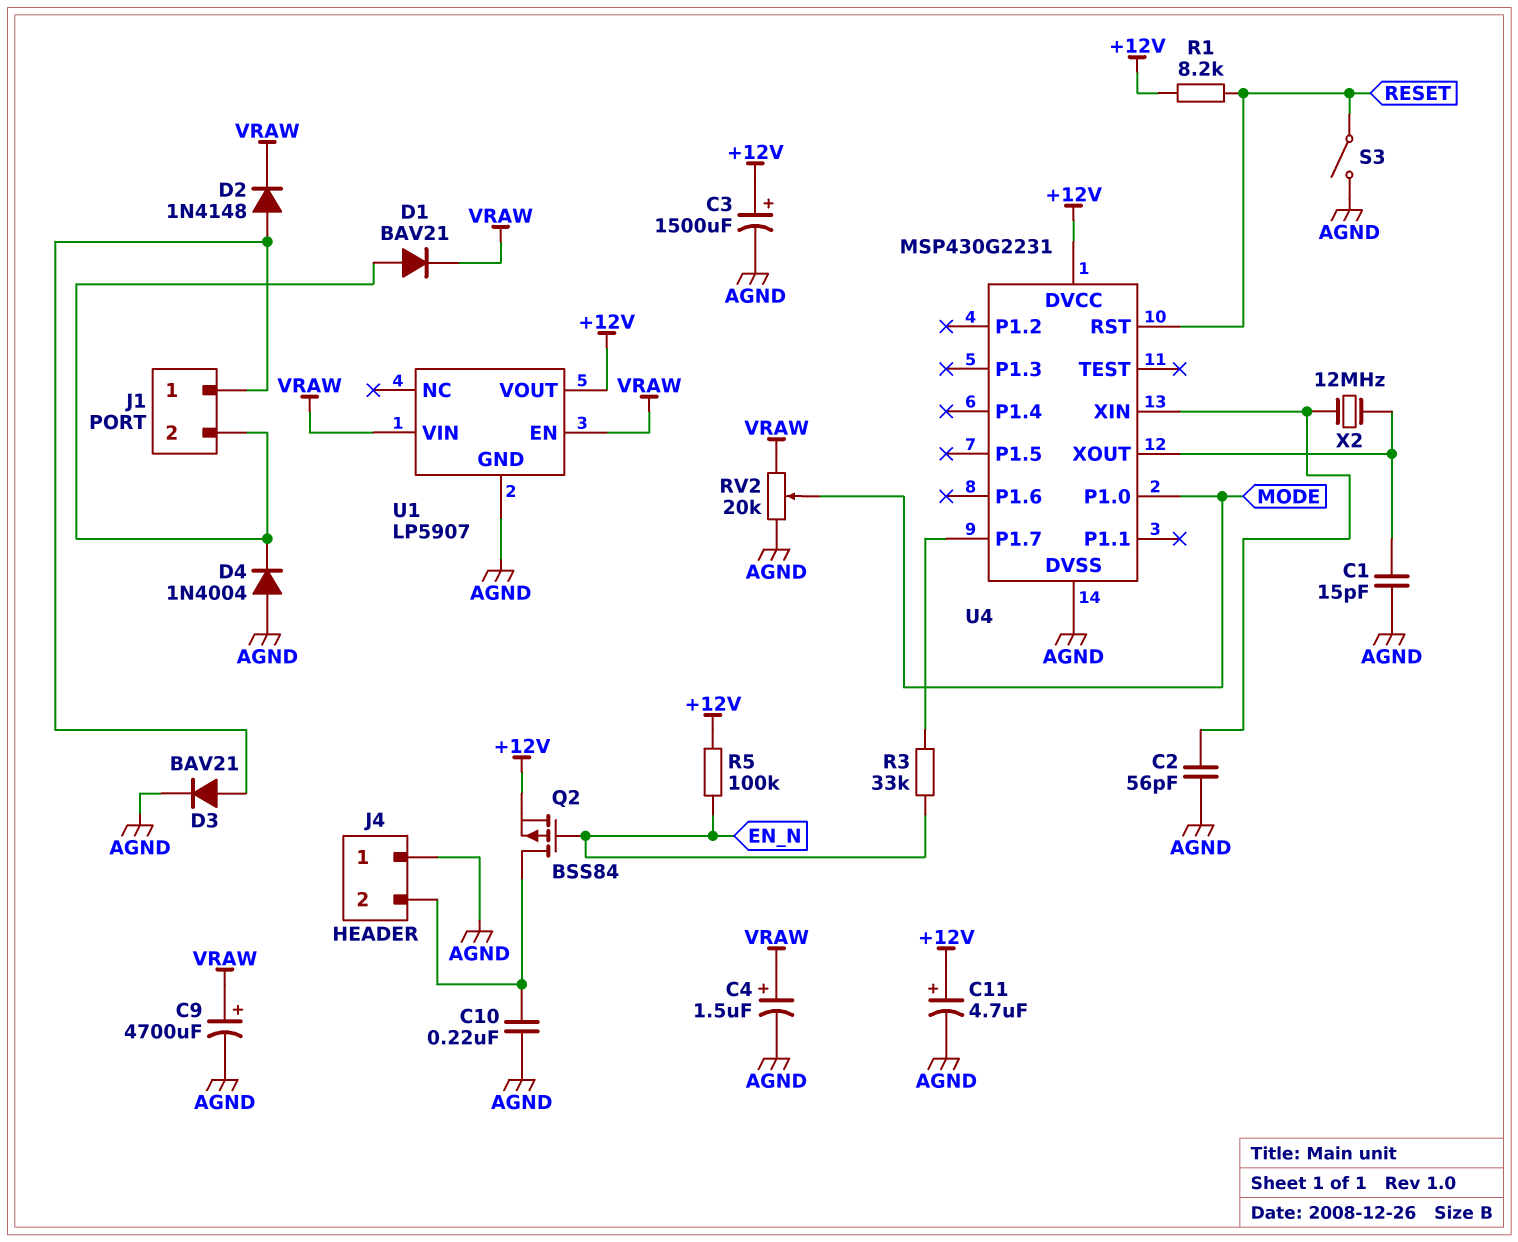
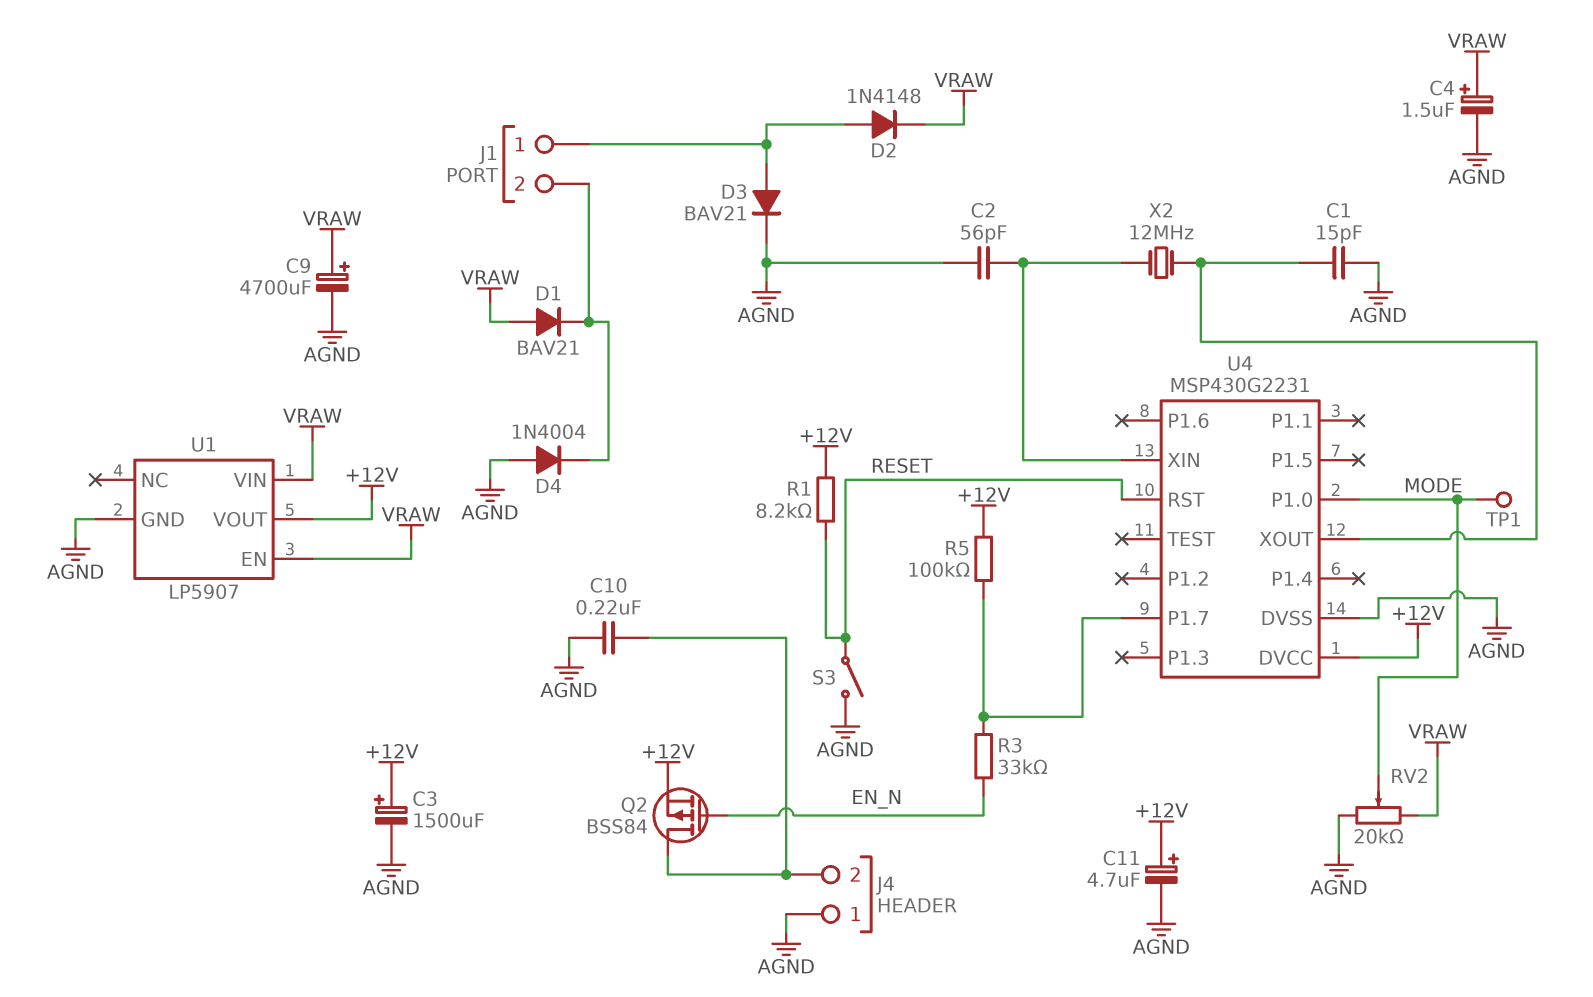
D1: diode BAV21 (A J1/2, K VRAW) -> diode BAV21 (A VRAW, K J1/2)
R5: 100k (+12V, EN_N) -> 100k (+12V, U4/P1.7)
TP1: none -> test point (MODE)

